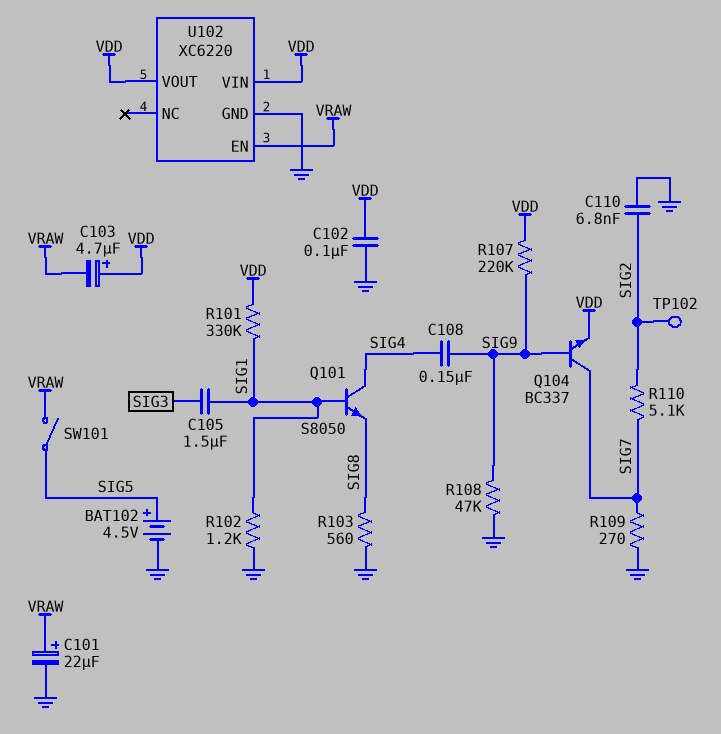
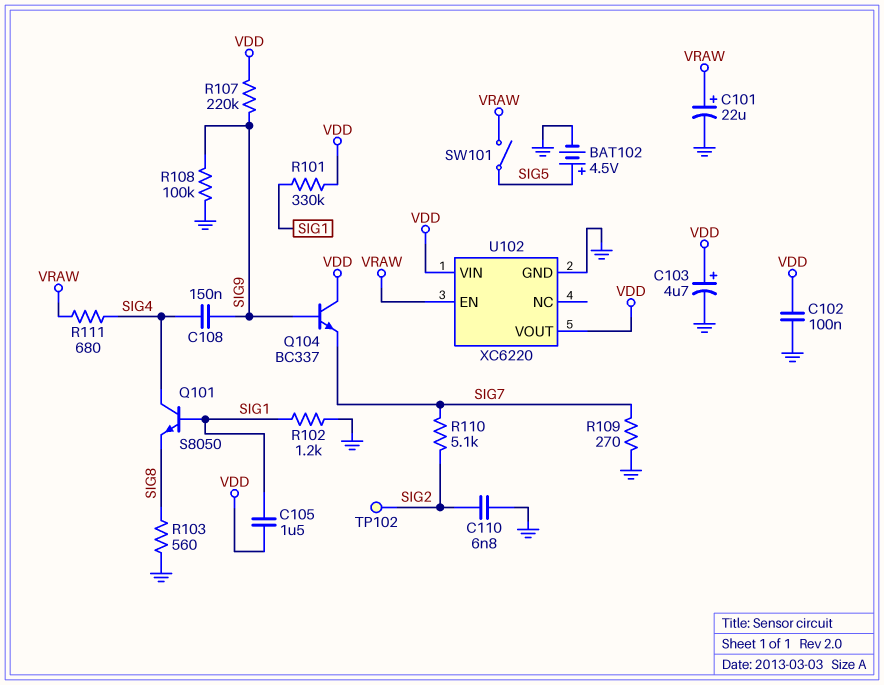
C103: 4.7uF (plus VDD, minus VRAW) -> 4.7uF (plus VDD, minus GND)
C105: 1.5uF (SIG1, SIG3) -> 1.5uF (SIG1, VDD)
Q104: NPN BC337 (B SIG9, C SIG7, E VDD) -> NPN BC337 (B SIG9, C VDD, E SIG7)
R108: 47k (GND, SIG9) -> 100k (GND, SIG9)
R111: none -> 680 (SIG4, VRAW)

